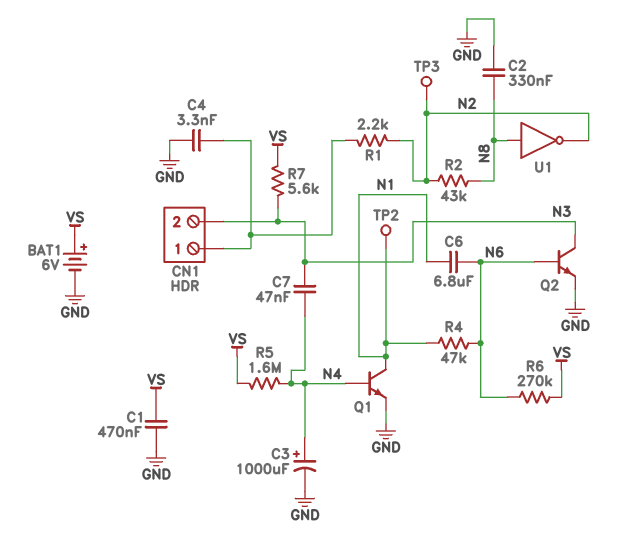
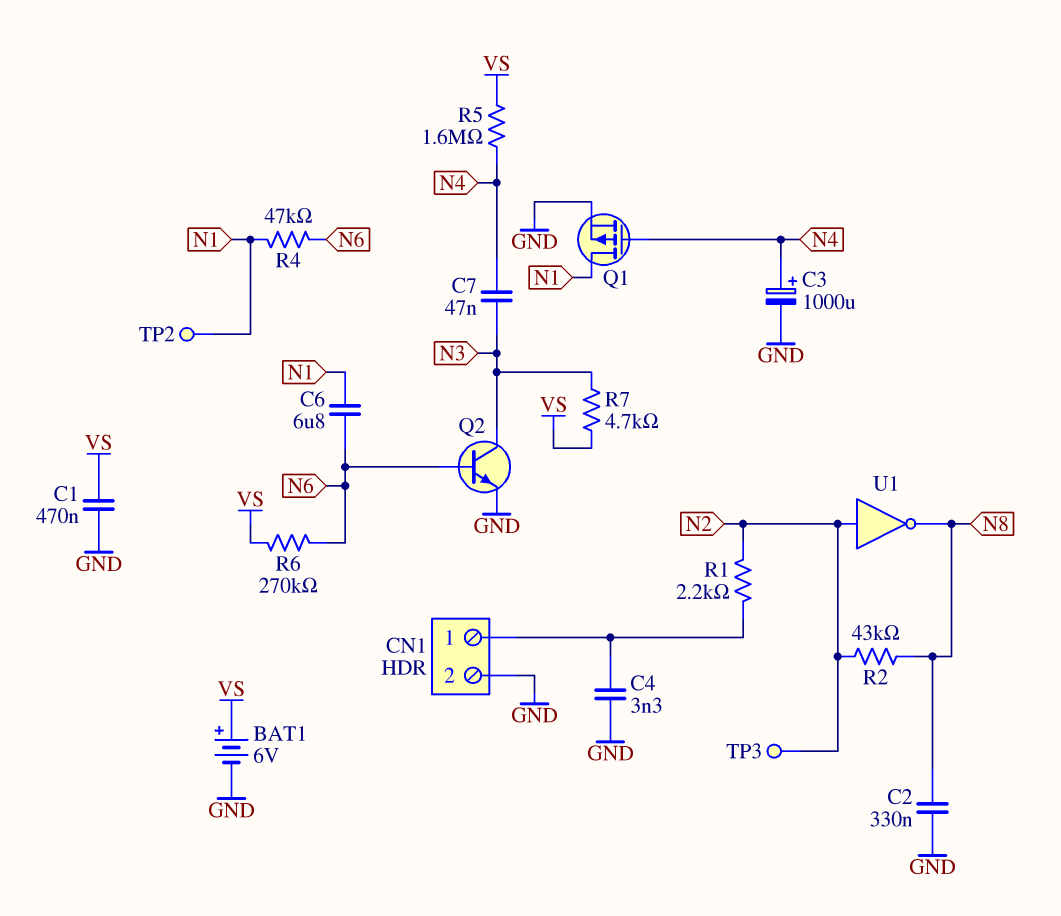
CN1 pin 2: N3 -> GND
Q1: NPN (B N4, C N1, E GND) -> PMOS (G N4, D N1, S GND)
R7: 5.6k (N3, VS) -> 4.7k (N3, VS)
U1: NOT (in N8, out N2) -> NOT (in N2, out N8)

